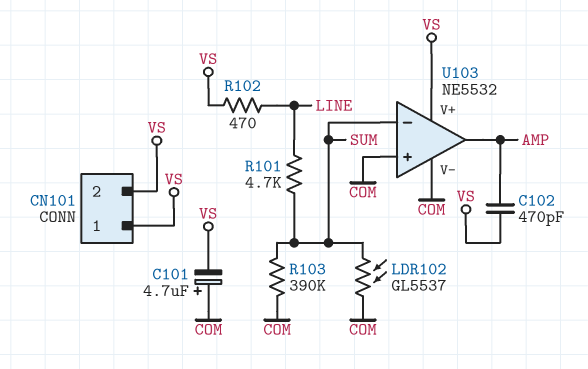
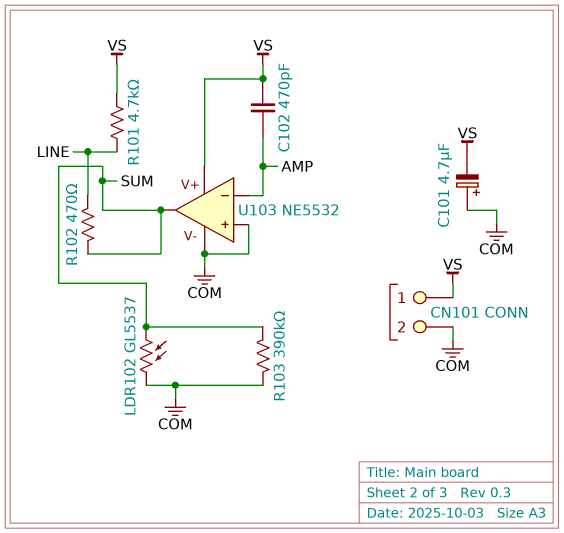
CN101 pin 2: VS -> COM
R101: 4.7k (LINE, SUM) -> 4.7k (LINE, VS)
R102: 470 (LINE, VS) -> 470 (LINE, SUM)
U103 pin in-: SUM -> AMP
U103 pin out: AMP -> SUM

